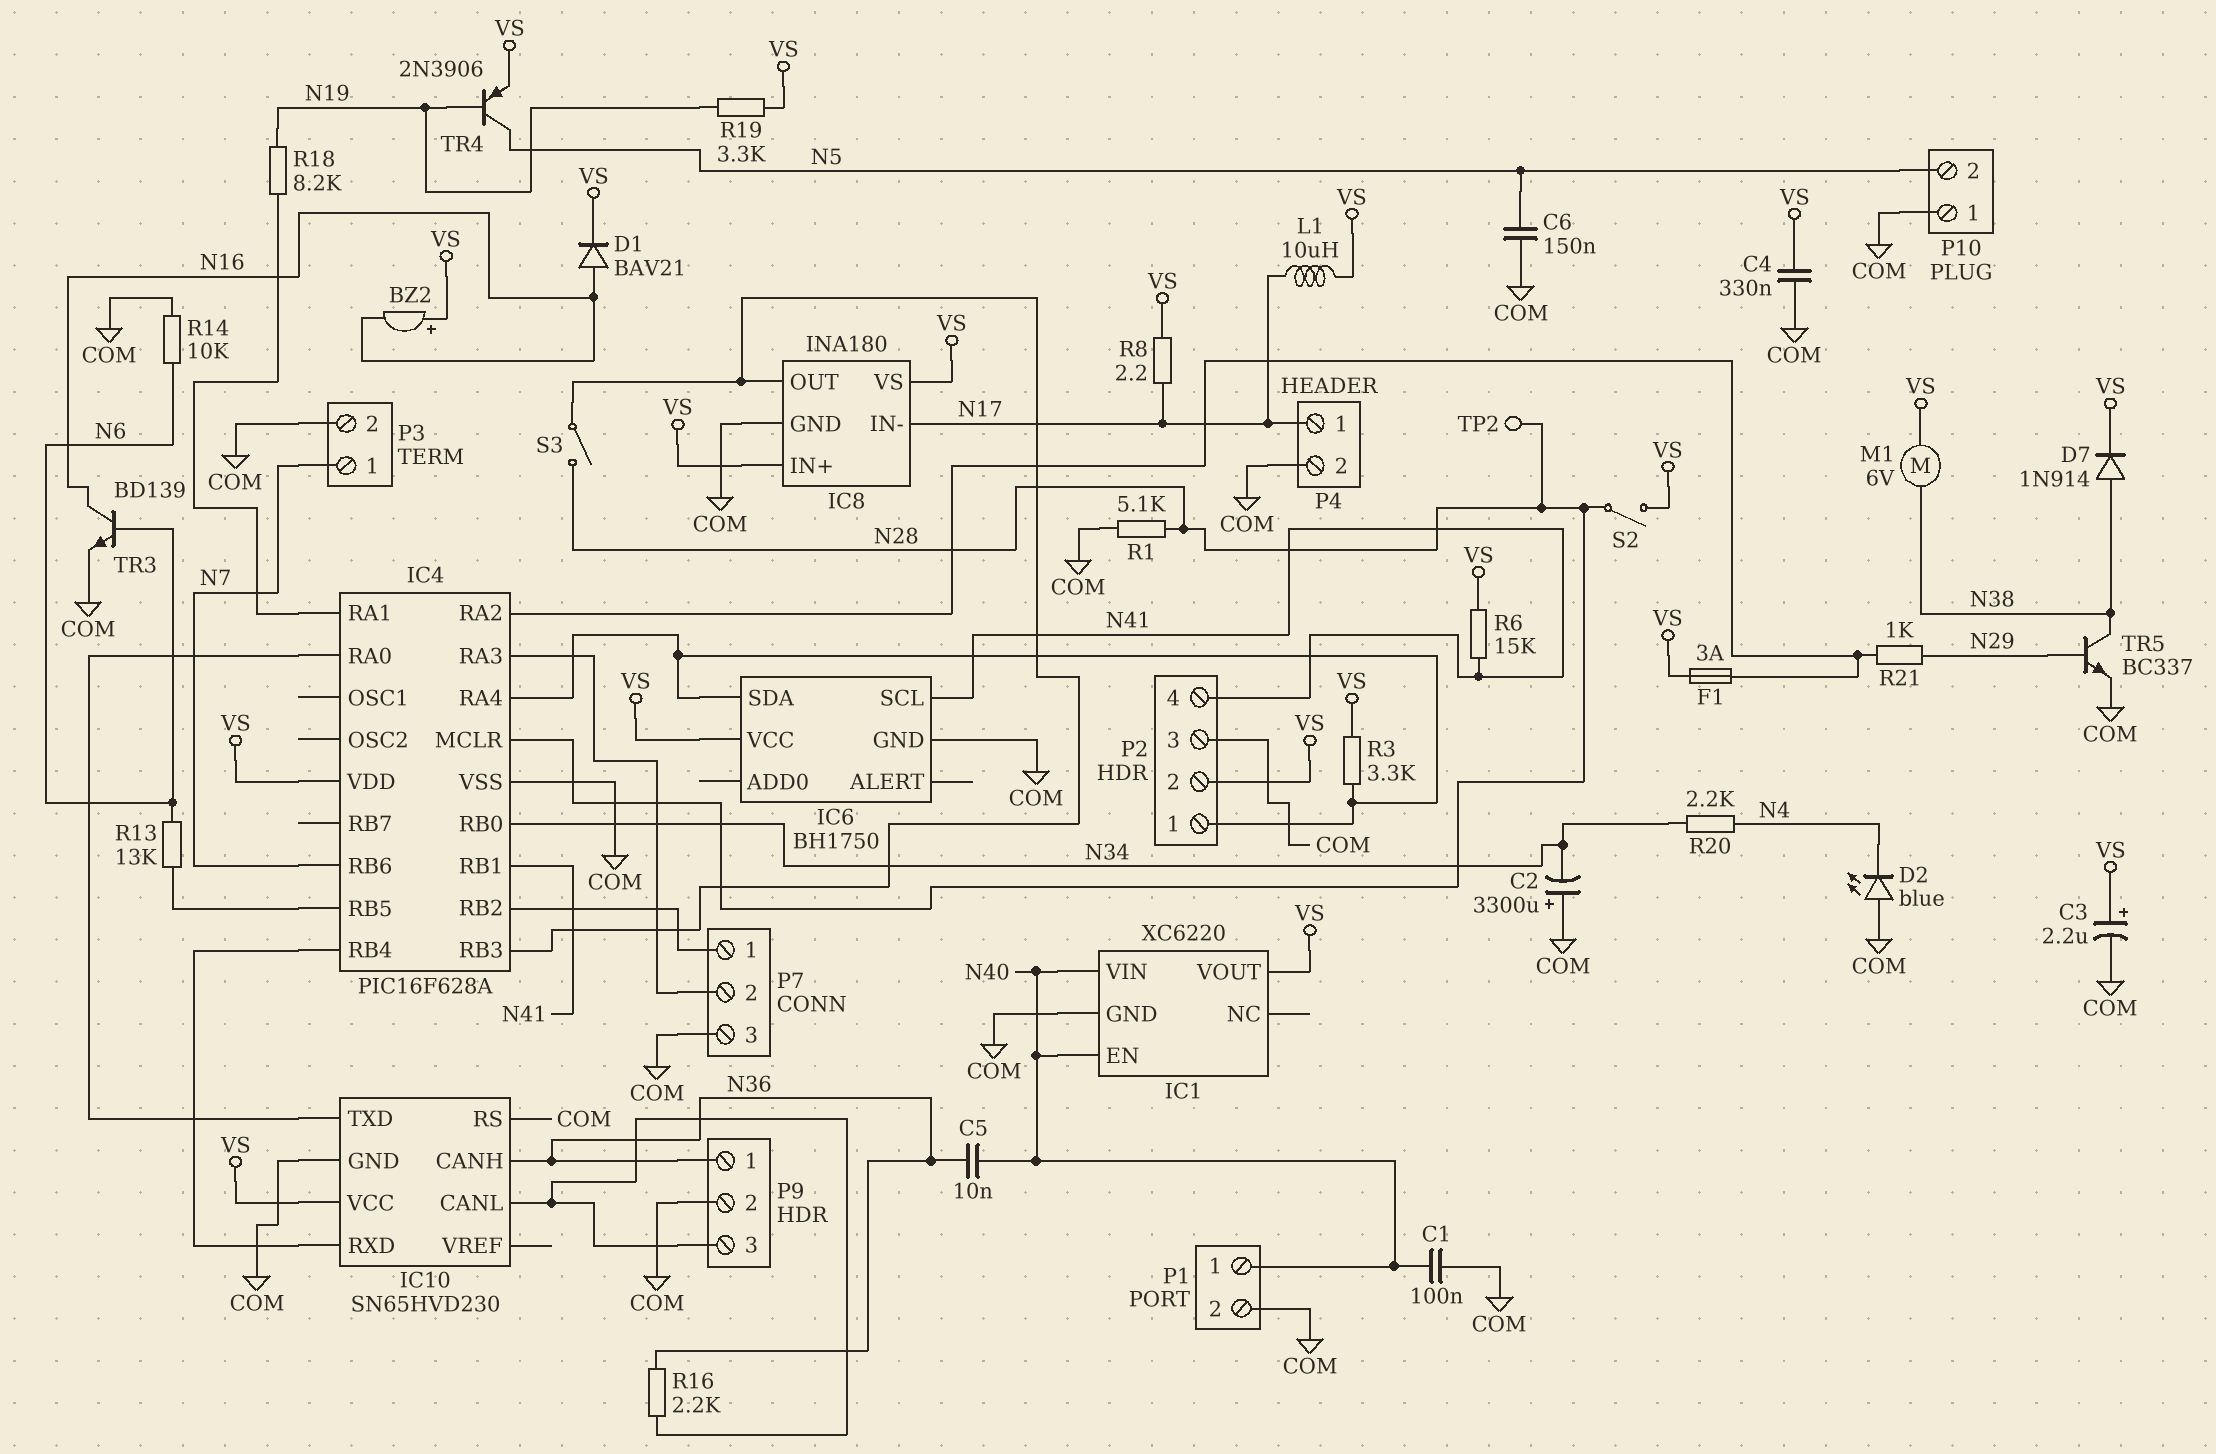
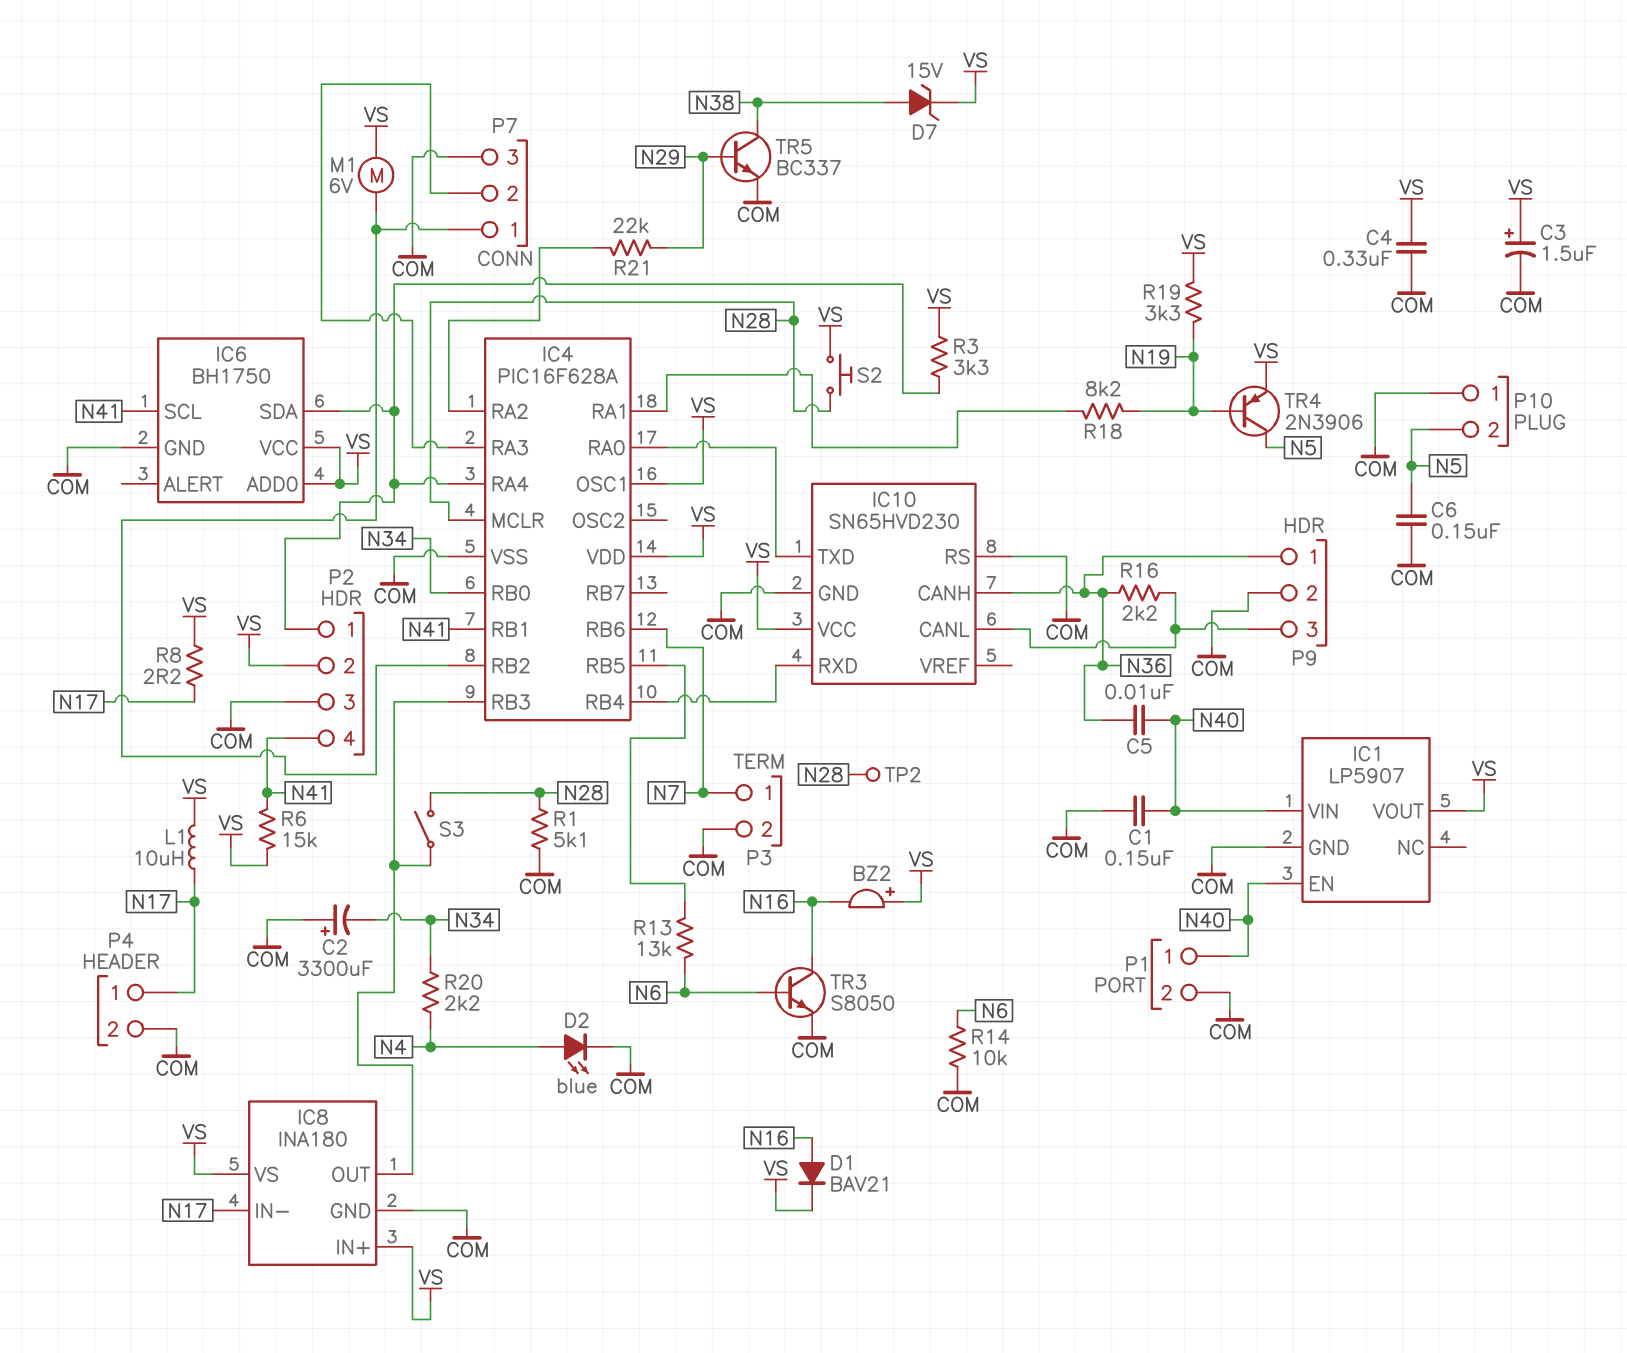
C1: 100nF (COM, N40) -> 150nF (COM, N40)
C3: 2.2uF (plus VS, minus COM) -> 1.5uF (plus VS, minus COM)
D2: LED blue (A COM, K N4) -> LED blue (A N4, K COM)
D7: diode 1N914 (A N38, K VS) -> zener 15V (A N38, K VS)
F1: 3A (IC4/RA2, VS) -> none
IC1: XC6220 -> LP5907
IC4 pin OSC1: none -> VS
IC6 pin ADD0: none -> VS
M1: motor 6V (N38, VS) -> motor 6V (IC4/RB2, VS)
R21: 1k (IC4/RA2, N29) -> 22k (IC4/RA2, N29)
S2: switch (N28, VS) -> button (N28, VS)
TR3: NPN BD139 (B N6, C N16, E COM) -> NPN S8050 (B N6, C N16, E COM)

